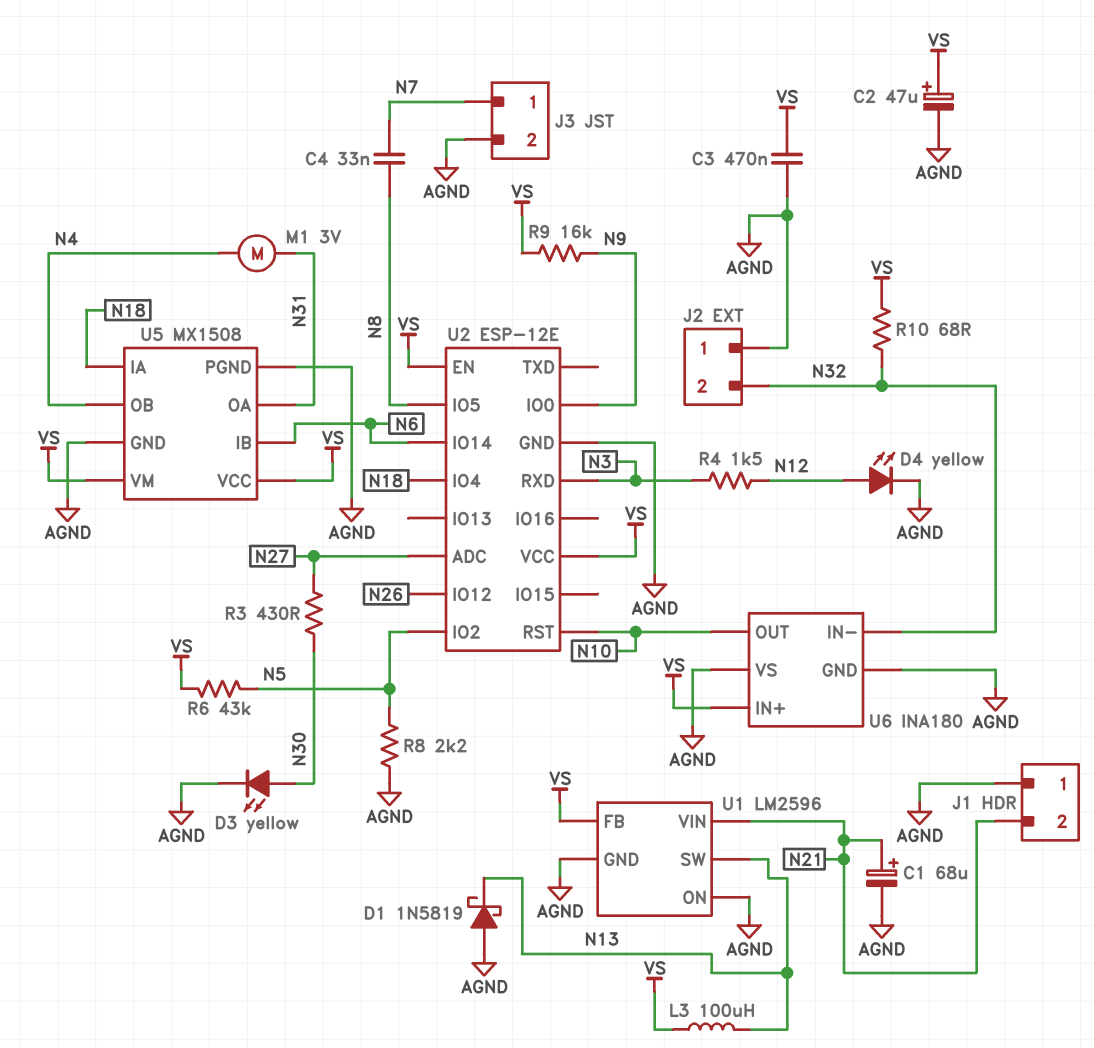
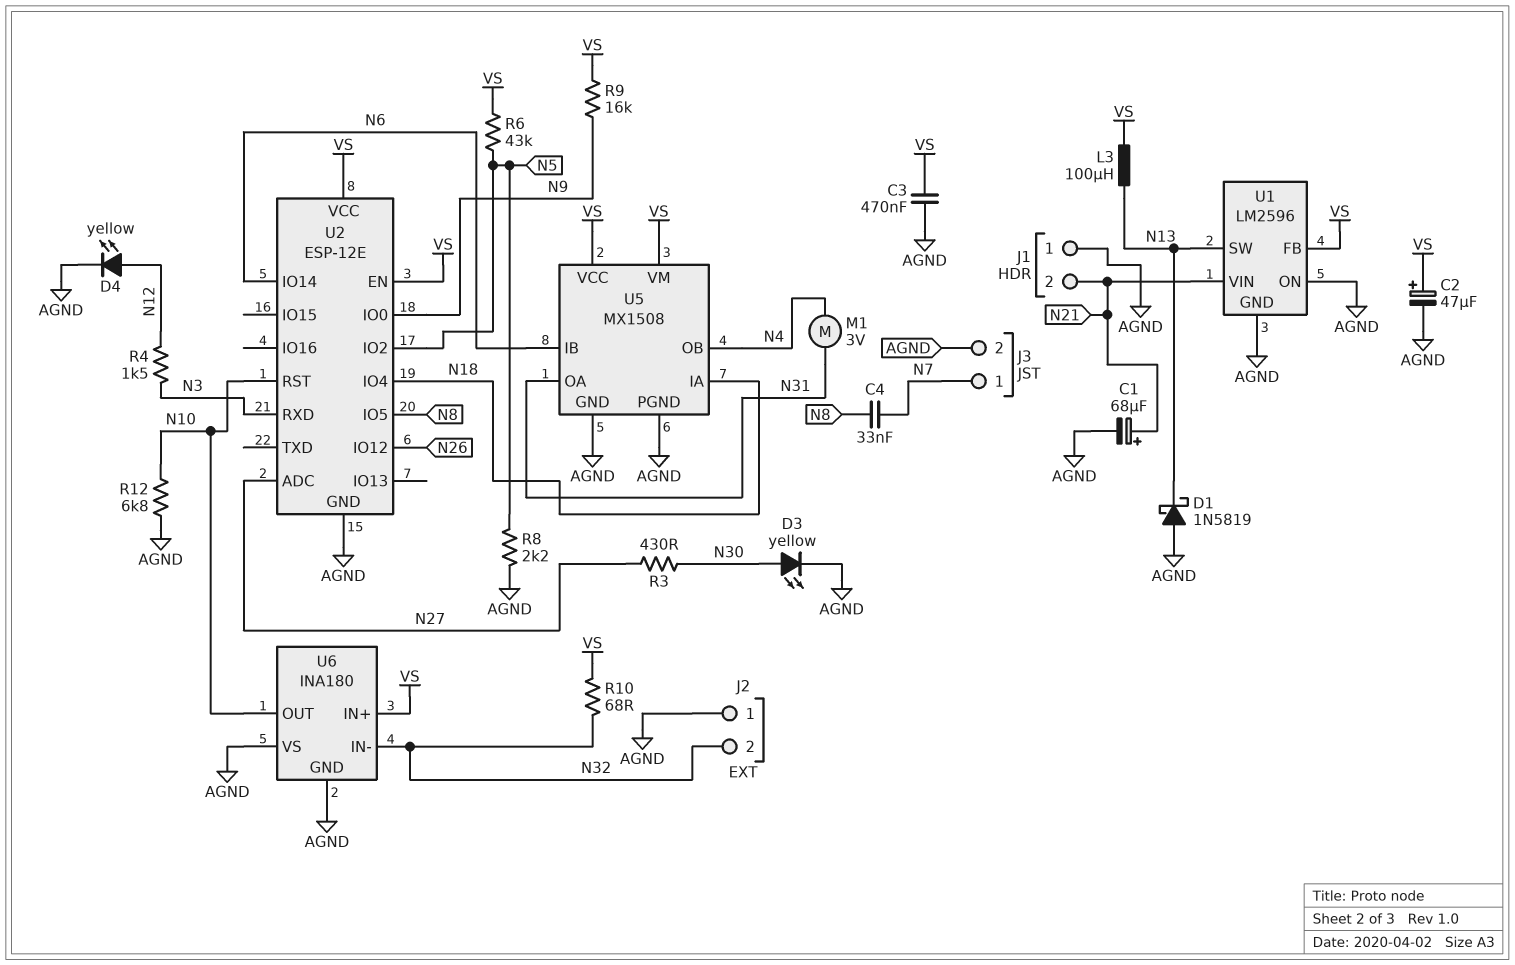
R12: none -> 6.8k (AGND, N10)

